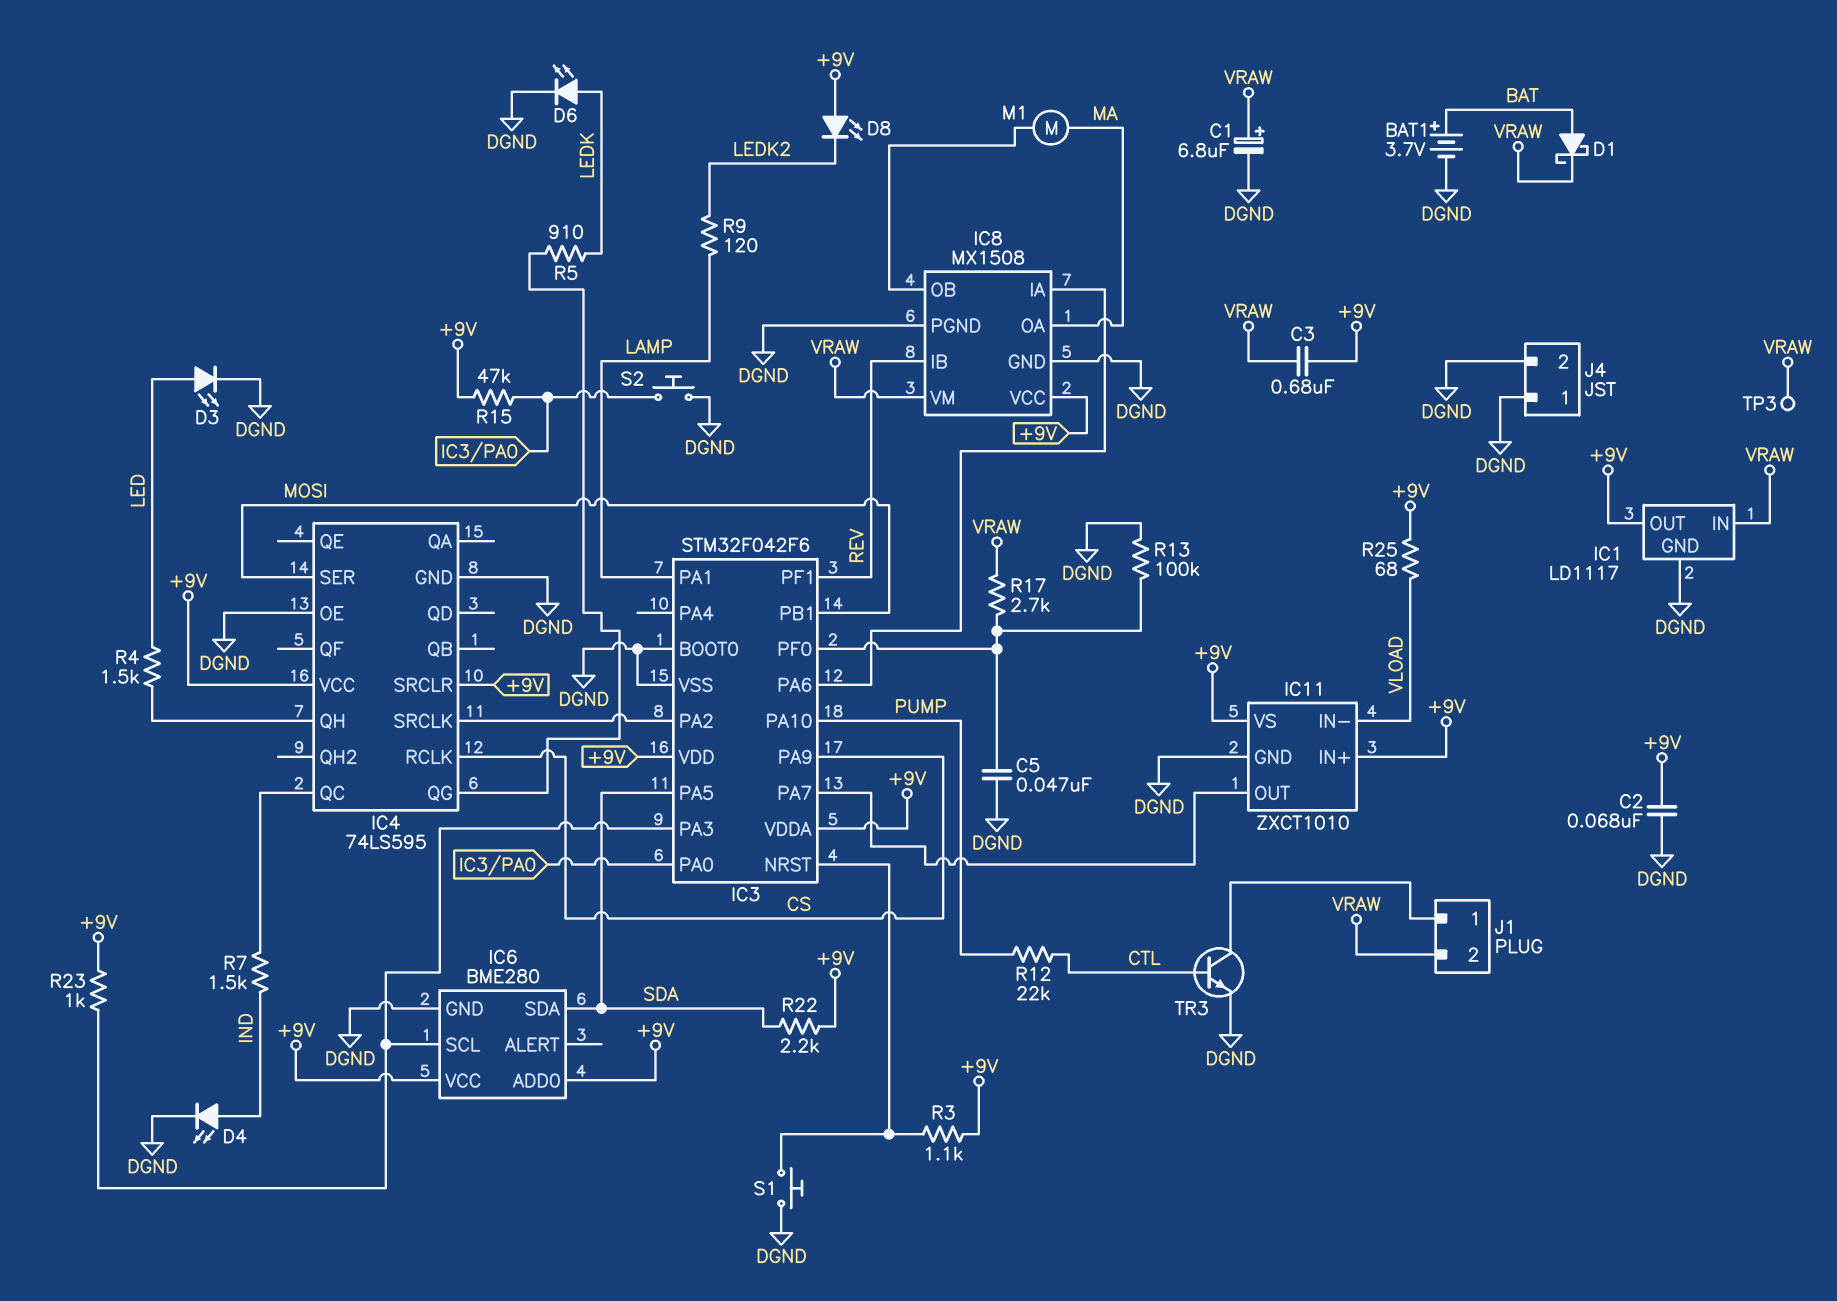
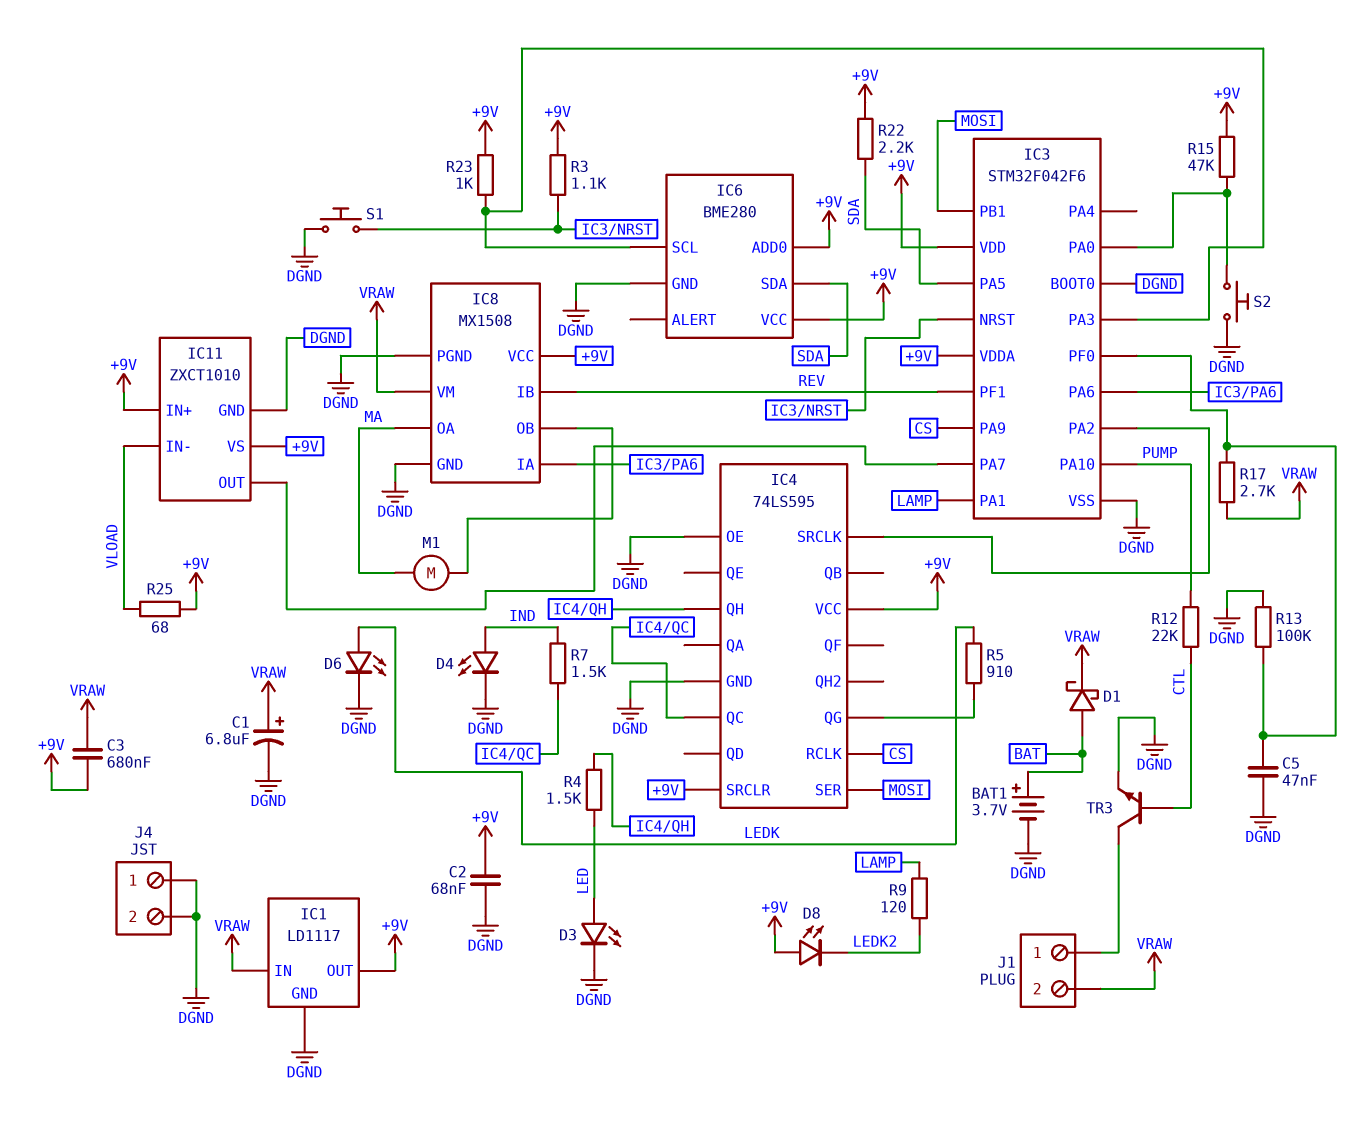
TP3: test point (VRAW) -> none

